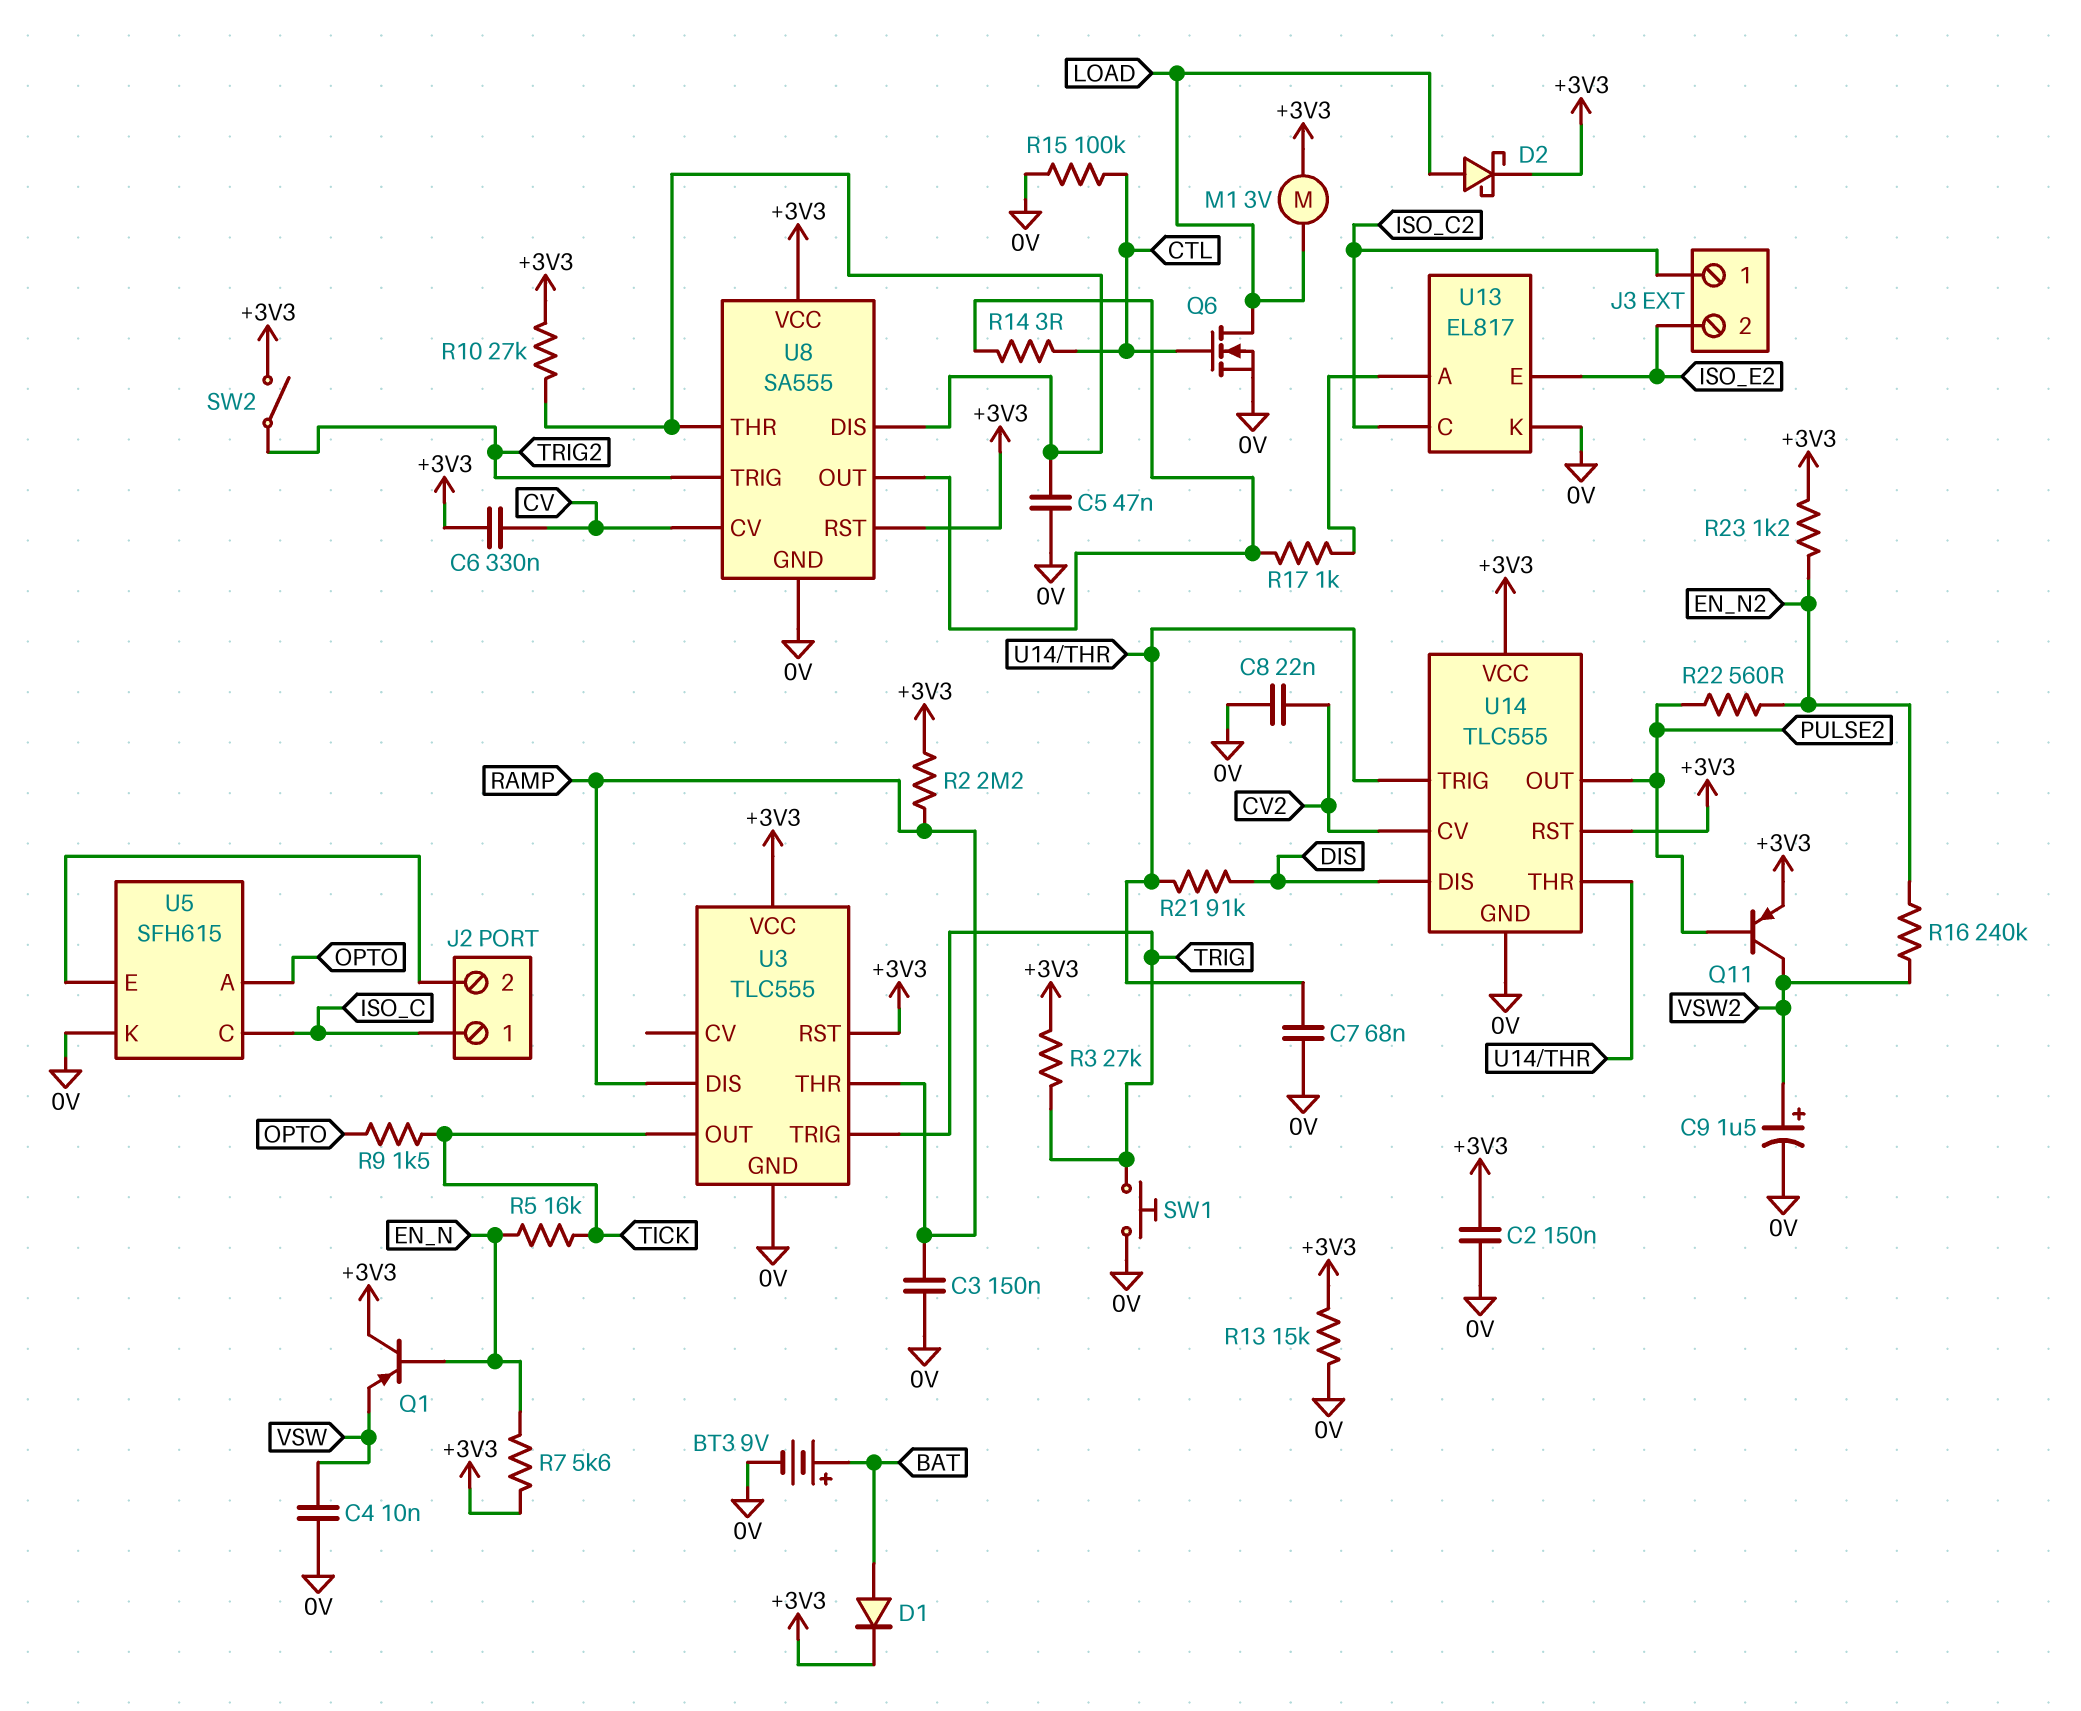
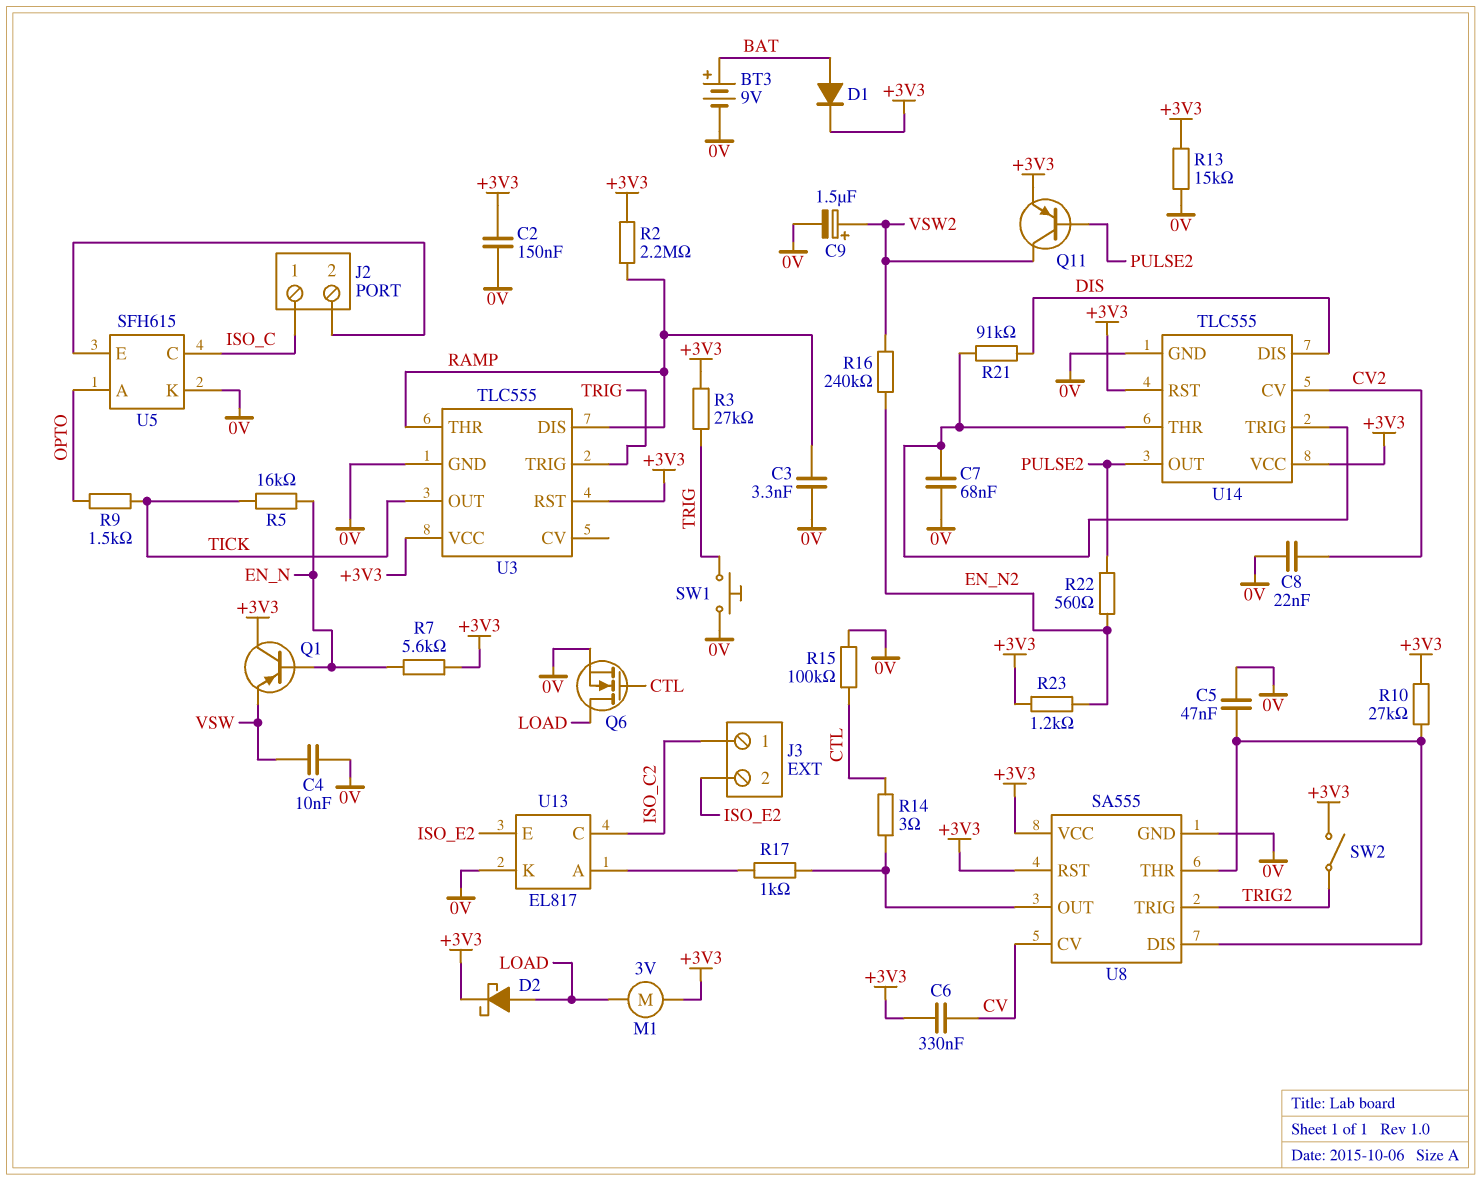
C3: 150nF (0V, RAMP) -> 3.3nF (0V, RAMP)

